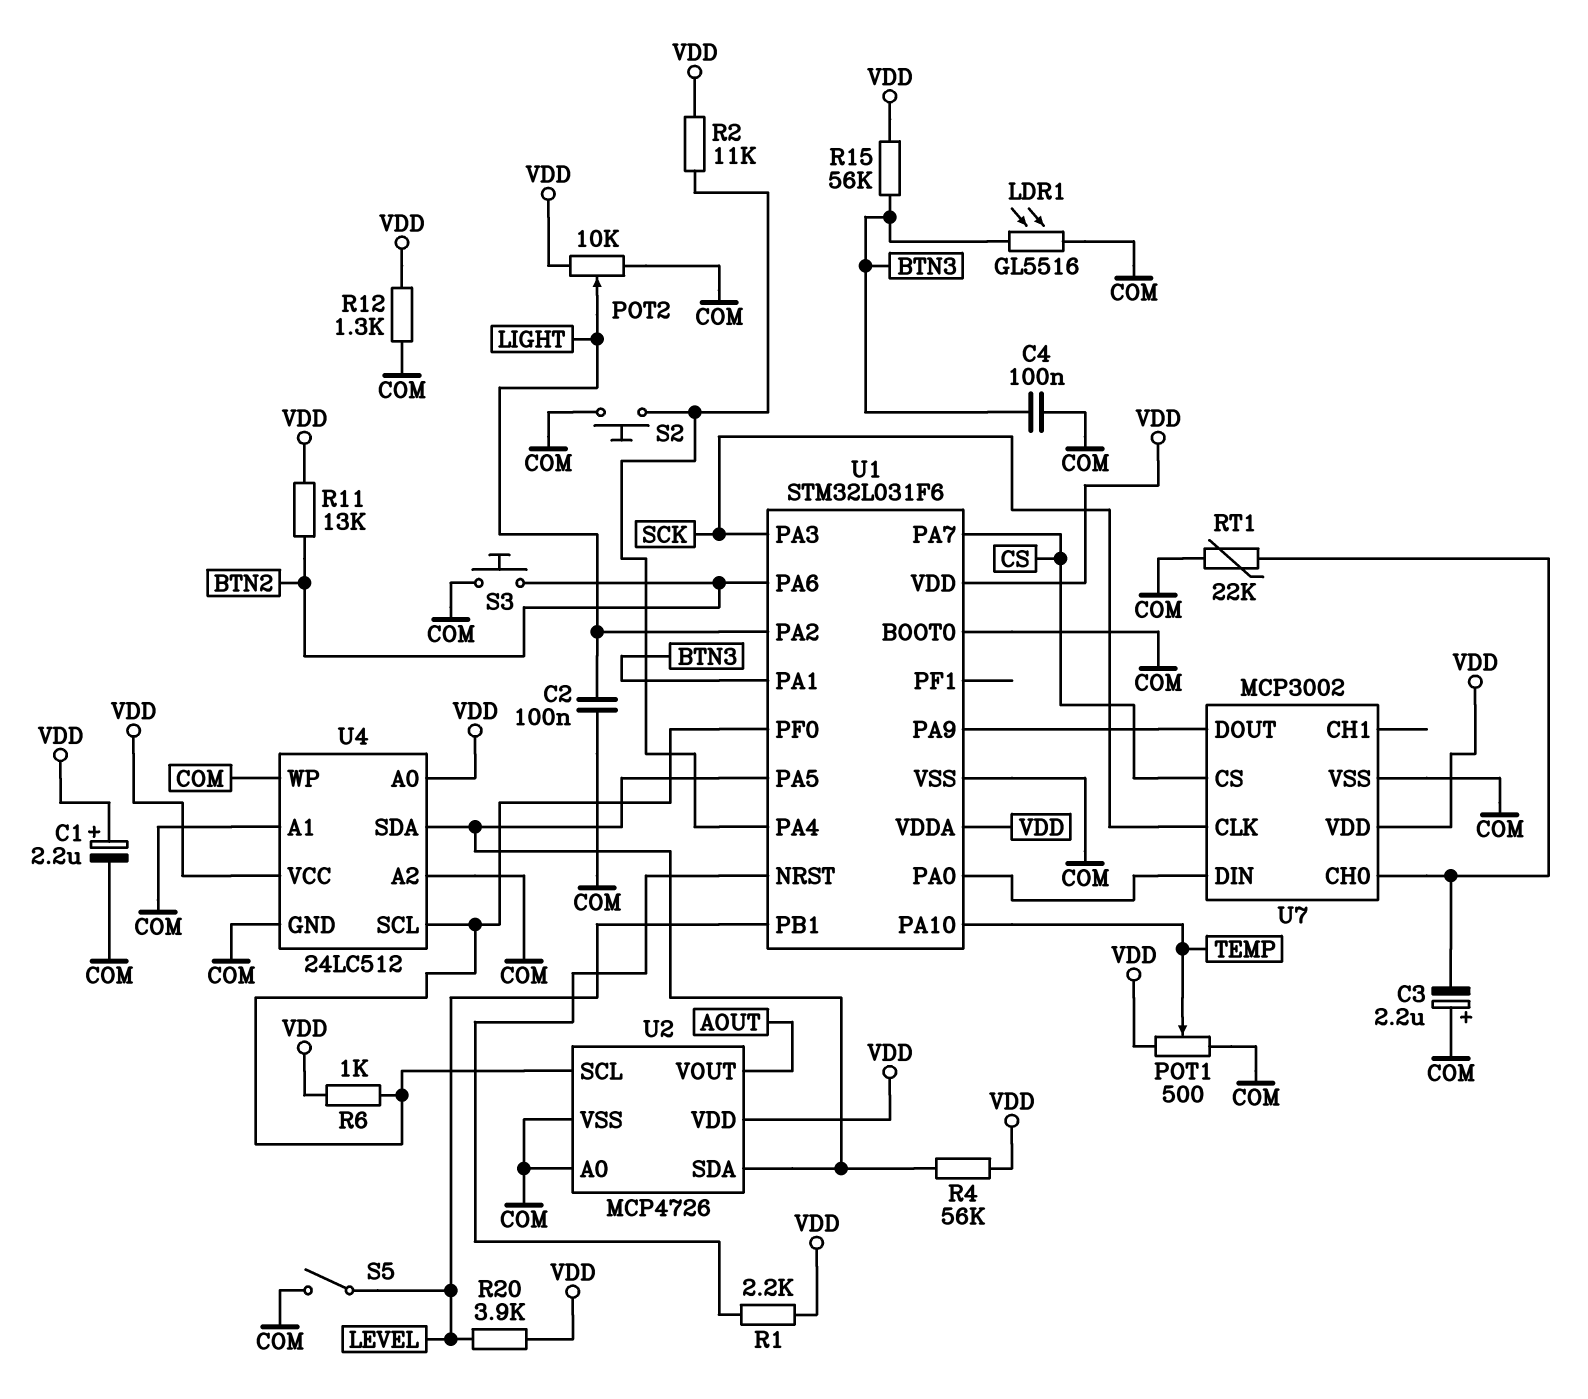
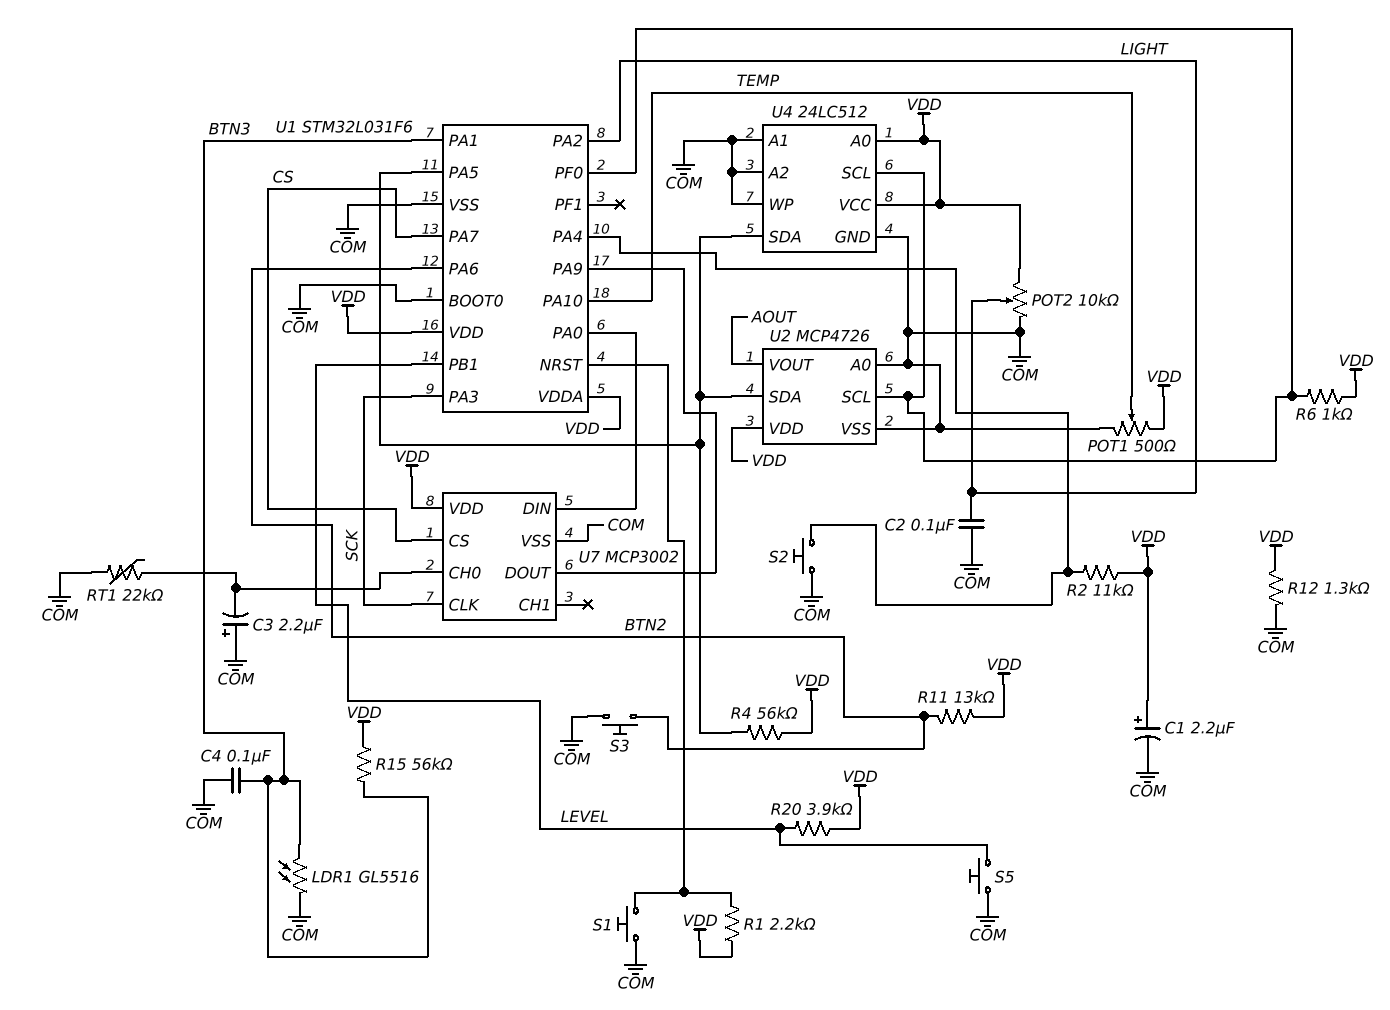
S1: none -> button (COM, U1/NRST)
S5: switch (COM, LEVEL) -> button (COM, LEVEL)

